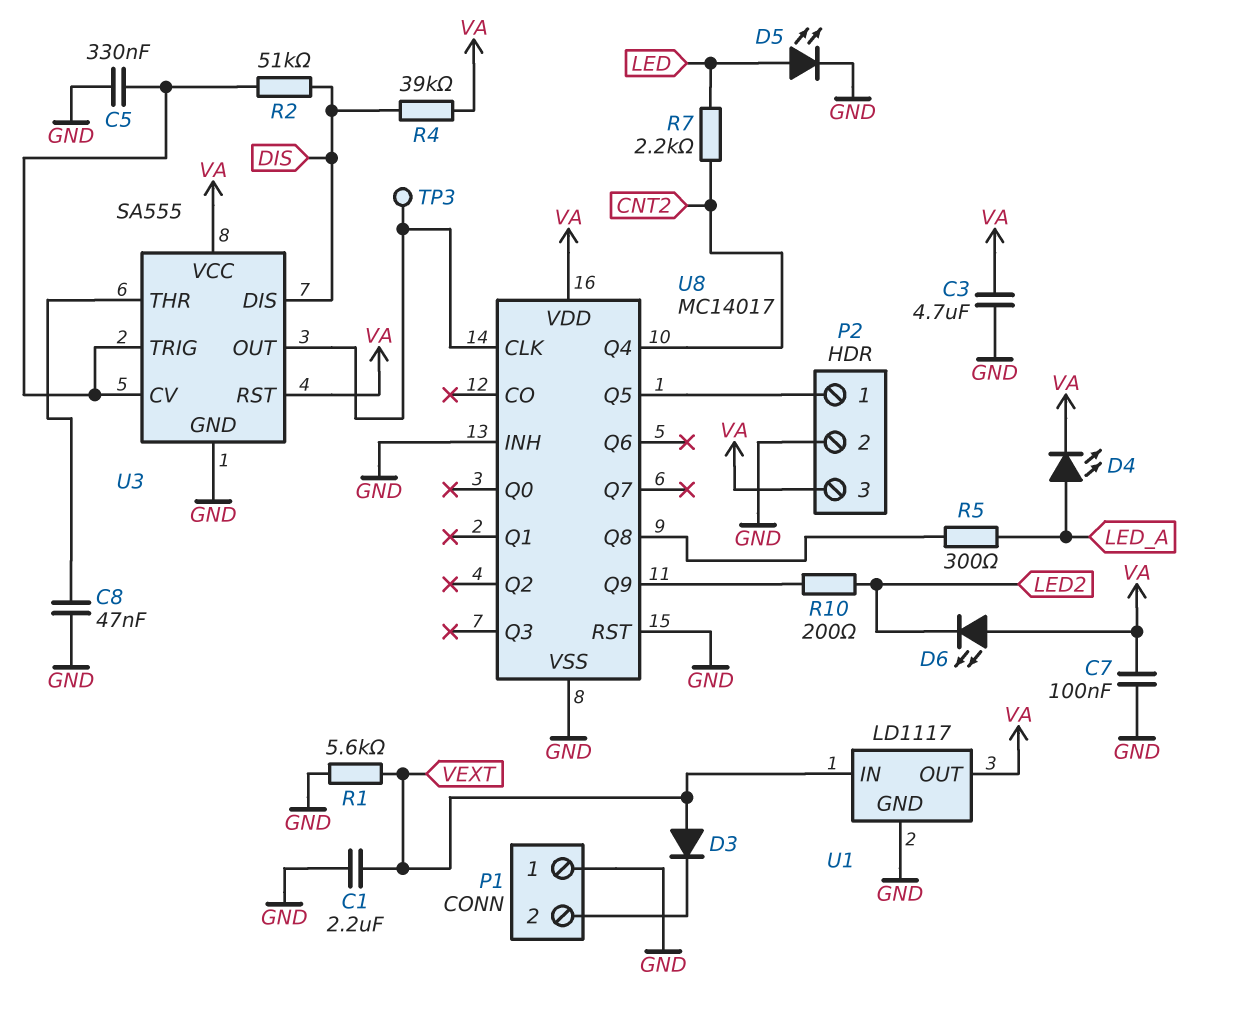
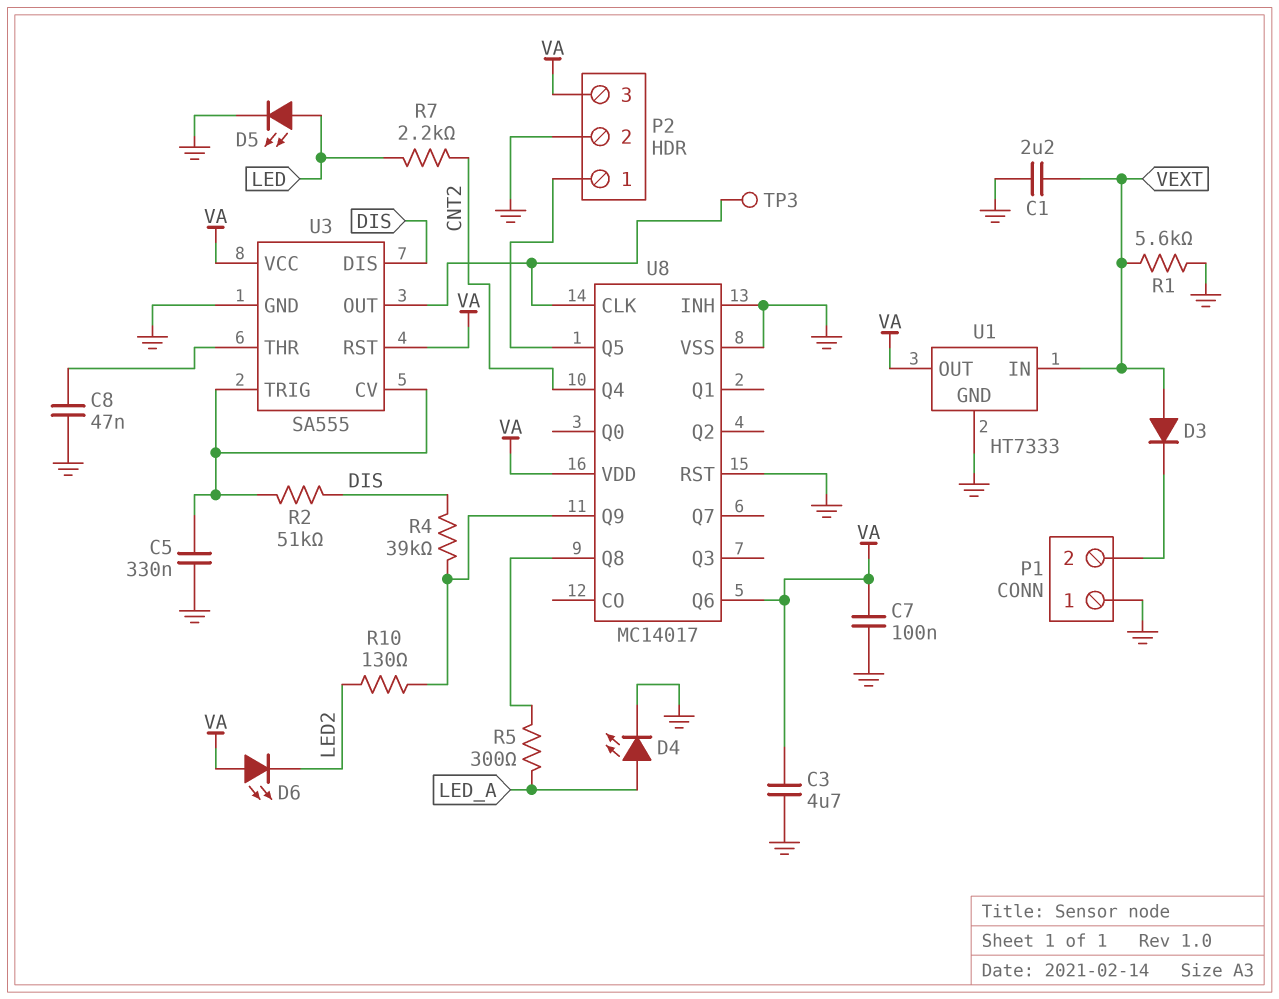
D4: LED (A LED_A, K VA) -> LED (A LED_A, K GND)
R4: 39k (DIS, VA) -> 39k (DIS, U8/Q9)
R10: 200 (LED2, U8/Q9) -> 130 (LED2, U8/Q9)
U1: LD1117 -> HT7333
U8 pin Q6: none -> VA

